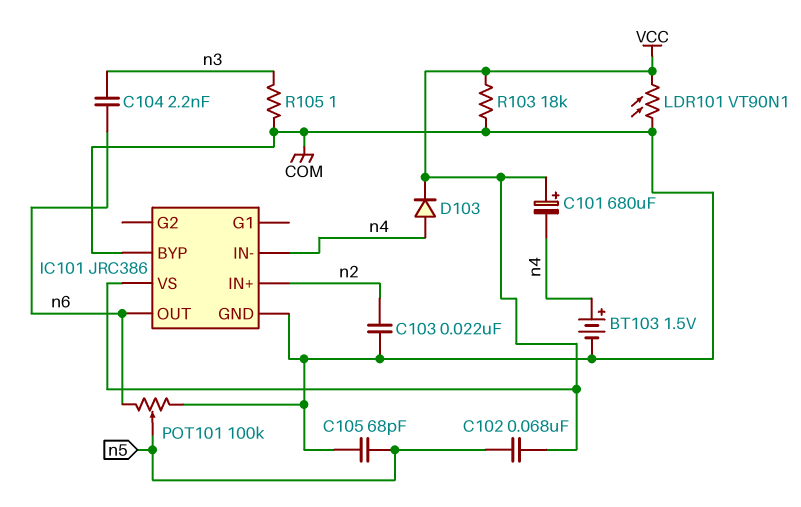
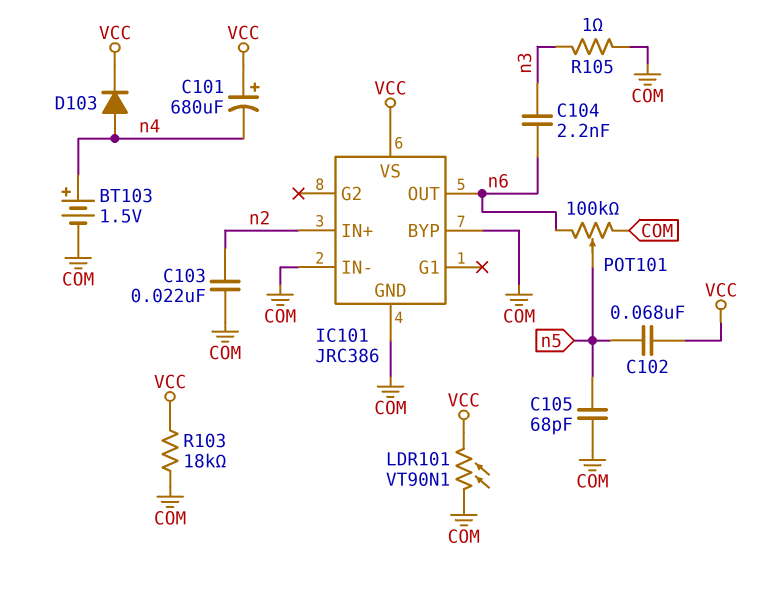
IC101 pin IN-: n4 -> COM

